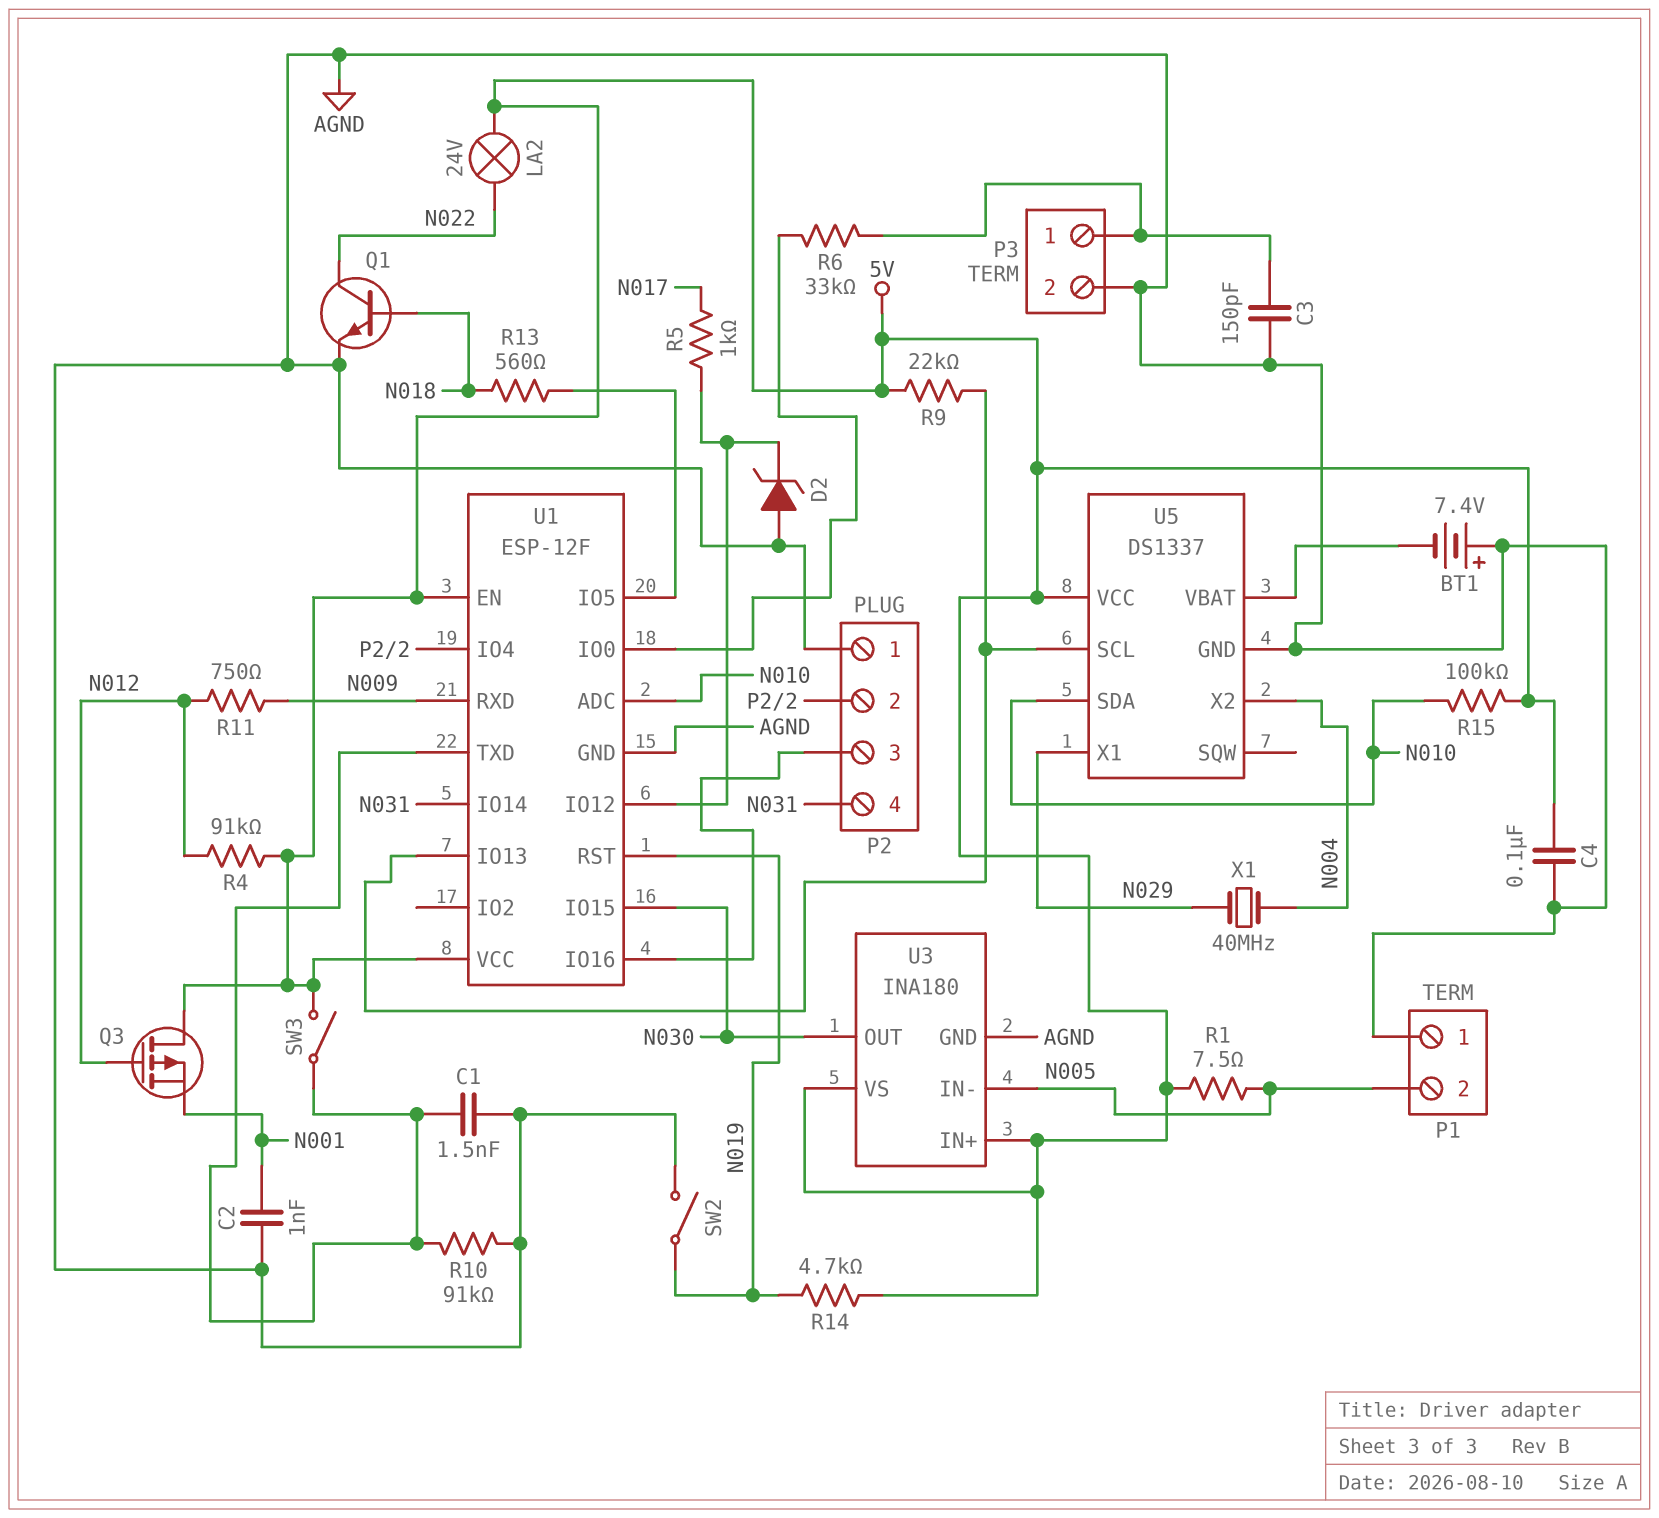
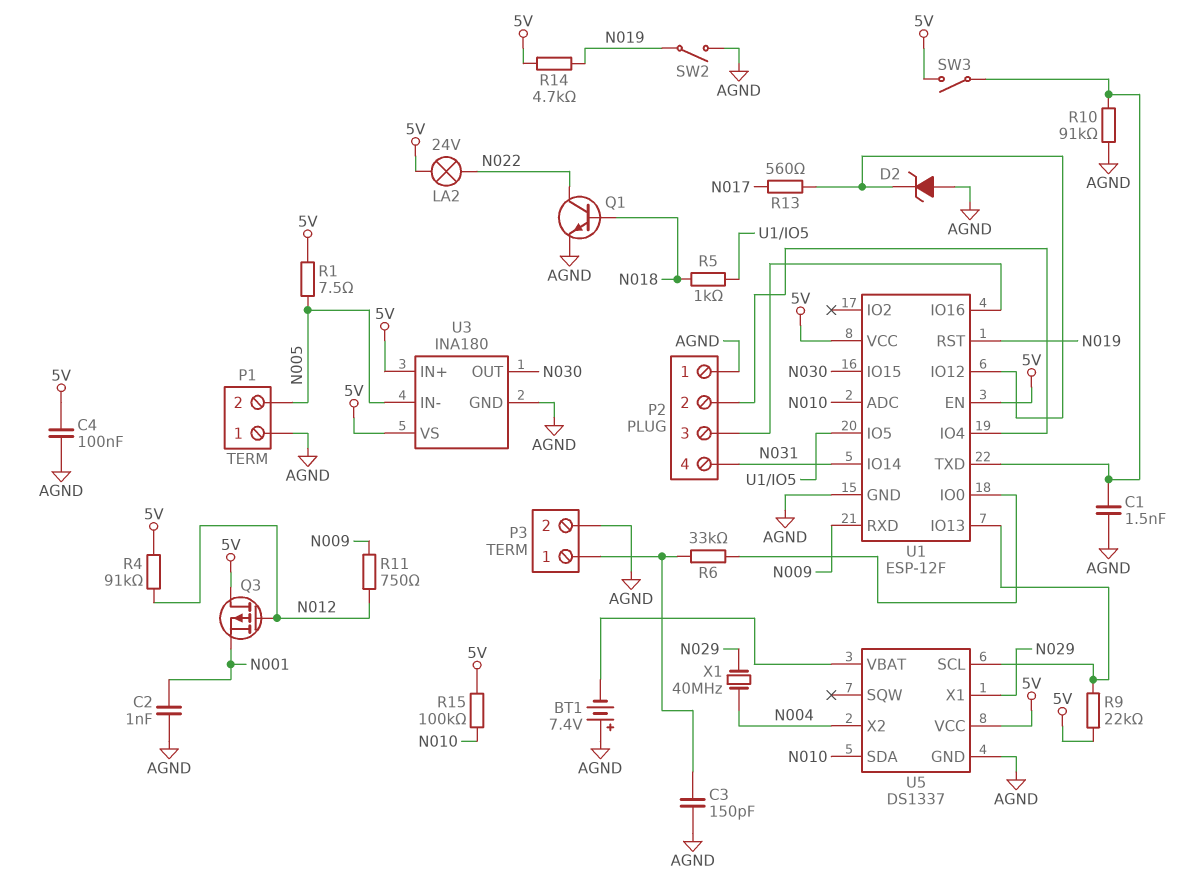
R5: 1k (N017, U1/IO12) -> 1k (N018, U1/IO5)
R13: 560 (N018, U1/IO5) -> 560 (N017, U1/IO12)

